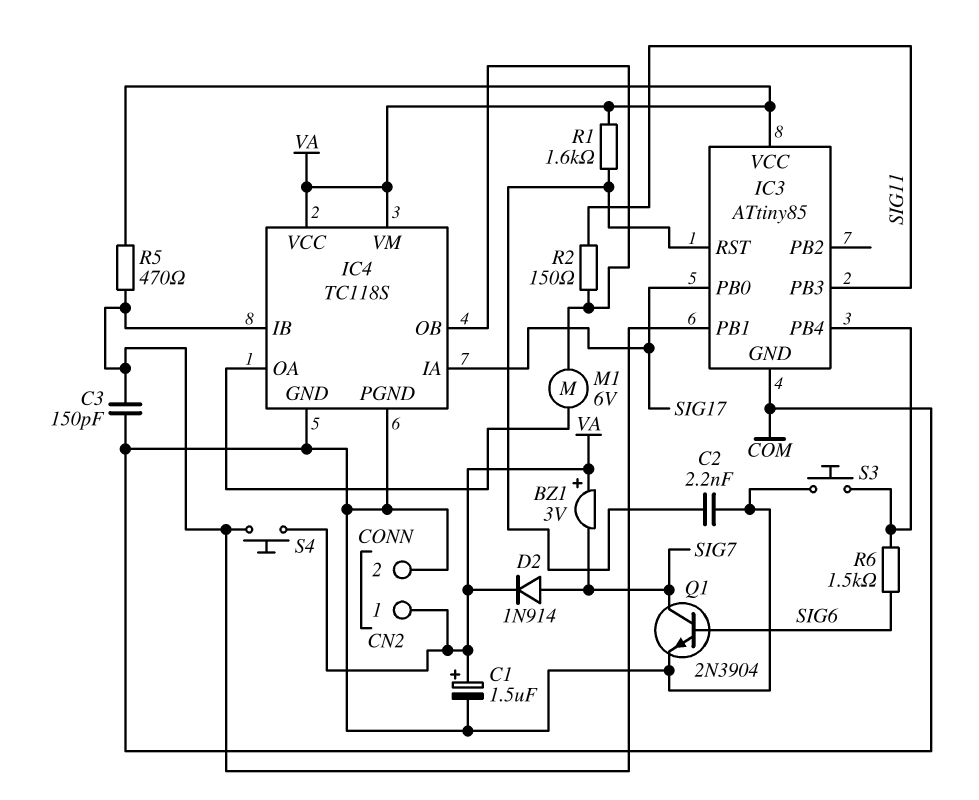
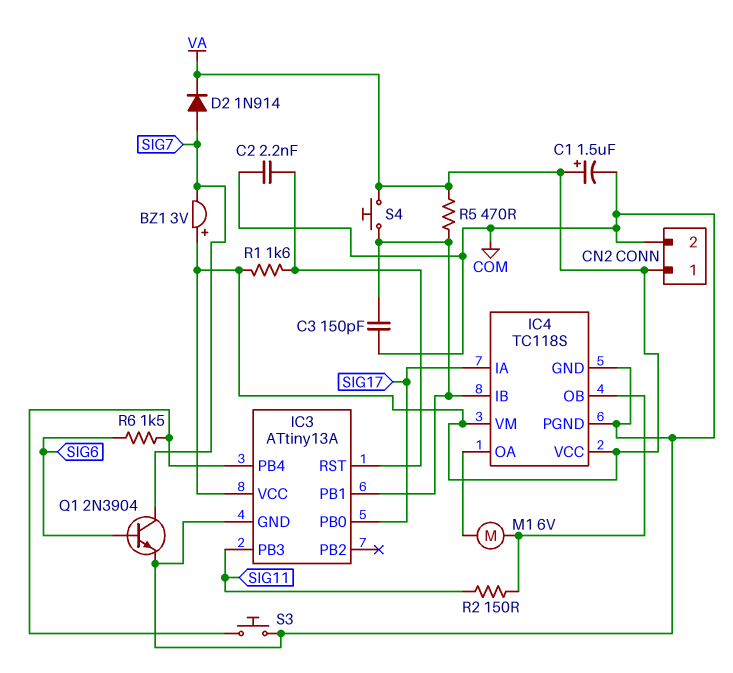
IC3: ATtiny85 -> ATtiny13A

